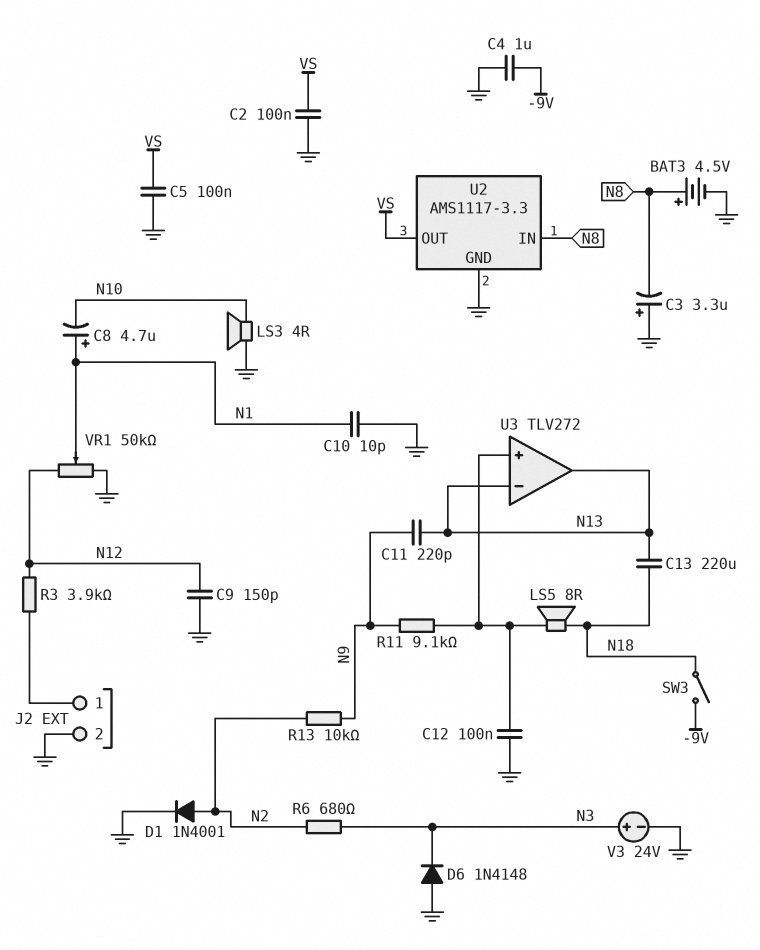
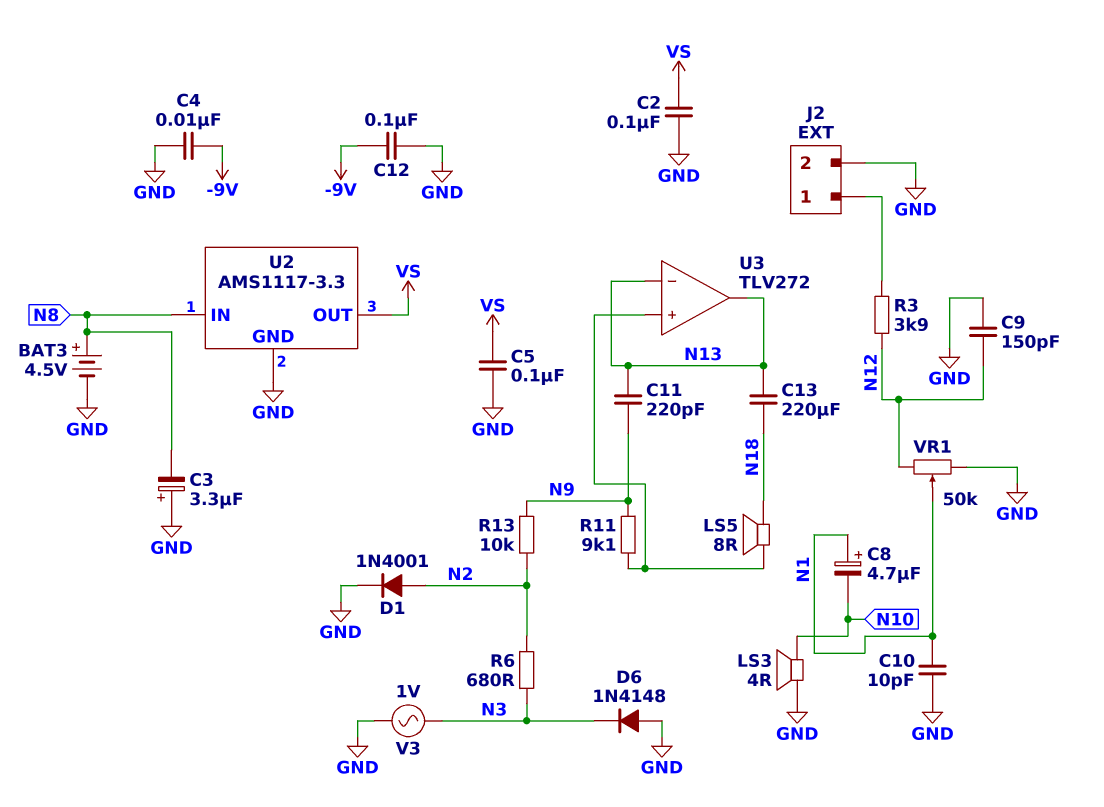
C4: 1uF (-9V, GND) -> 10nF (-9V, GND)
C12: 100nF (GND, U3/in+) -> 100nF (-9V, GND)
SW3: switch (-9V, N18) -> none
V3: 24V (plus N3, minus GND) -> AC 1V (GND, N3)

